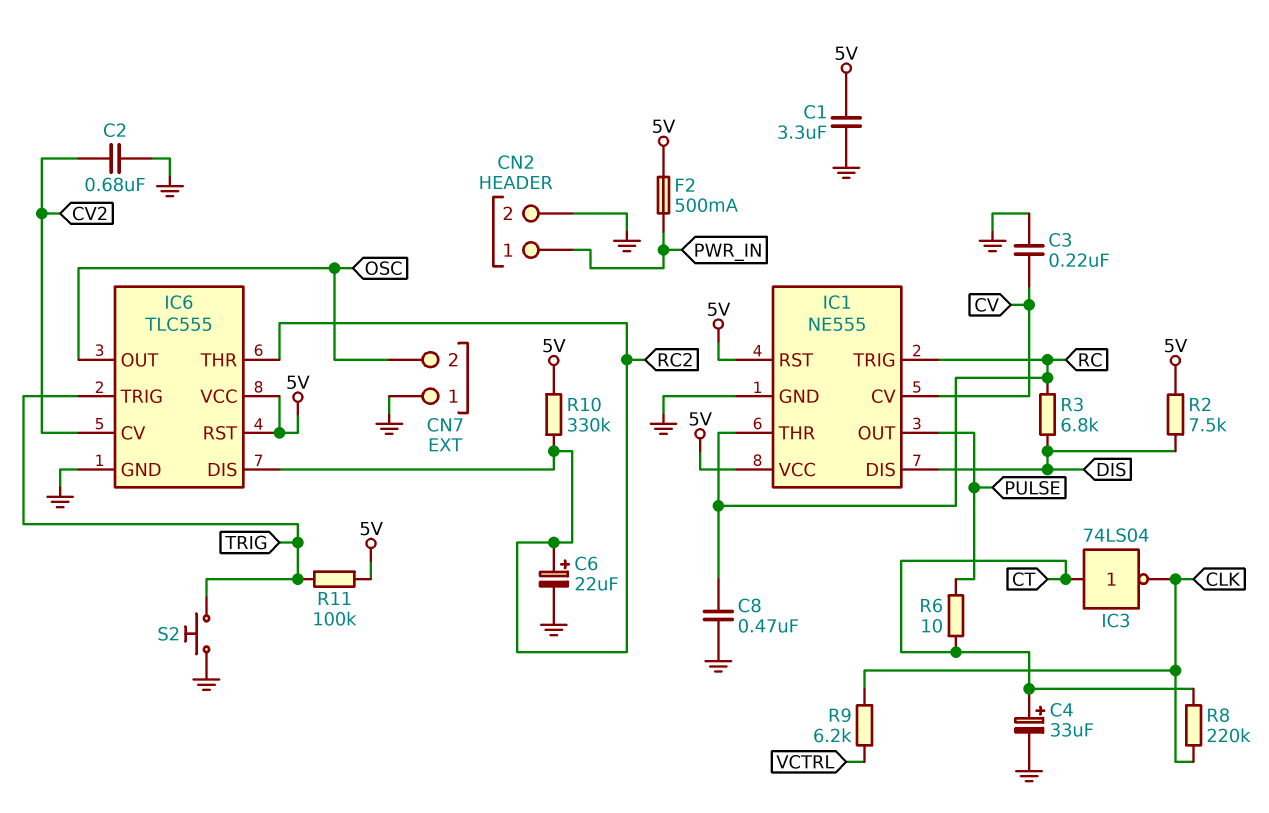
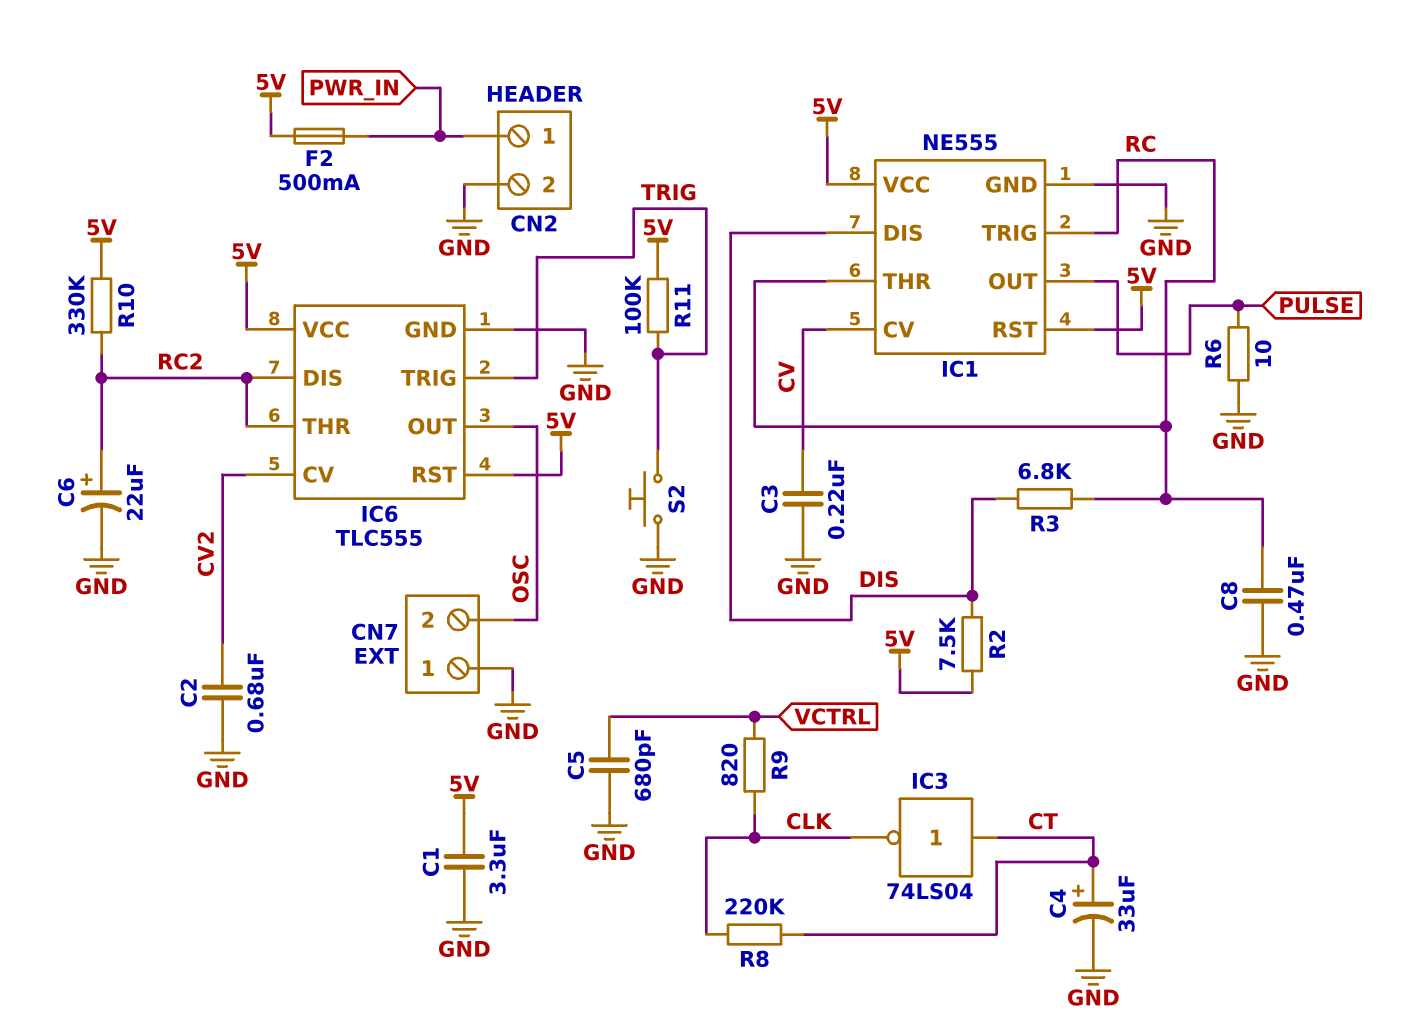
C5: none -> 680pF (GND, VCTRL)
R6: 10 (CT, PULSE) -> 10 (GND, PULSE)
R9: 6.2k (CLK, VCTRL) -> 820 (CLK, VCTRL)

